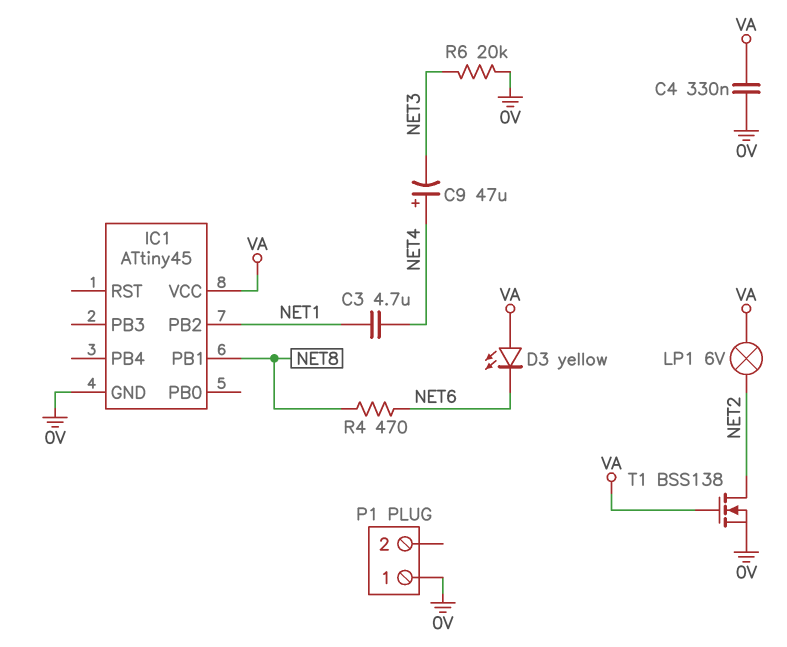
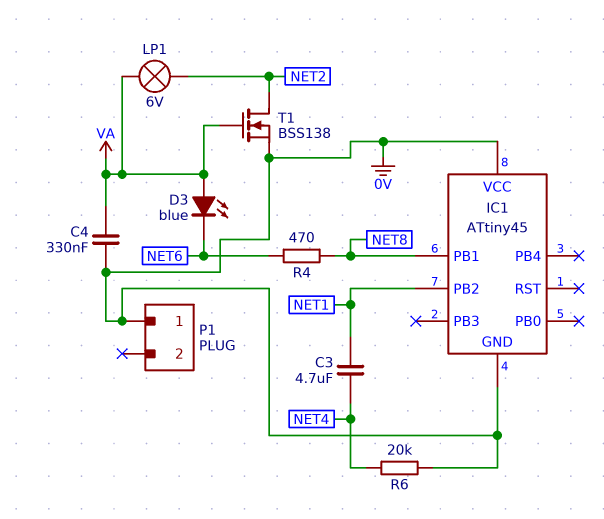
C9: 47uF (plus NET4, minus NET3) -> none
D3: LED yellow (A VA, K NET6) -> LED blue (A VA, K NET6)
IC1 pin VCC: VA -> 0V
R6: 20k (0V, NET3) -> 20k (0V, NET4)

